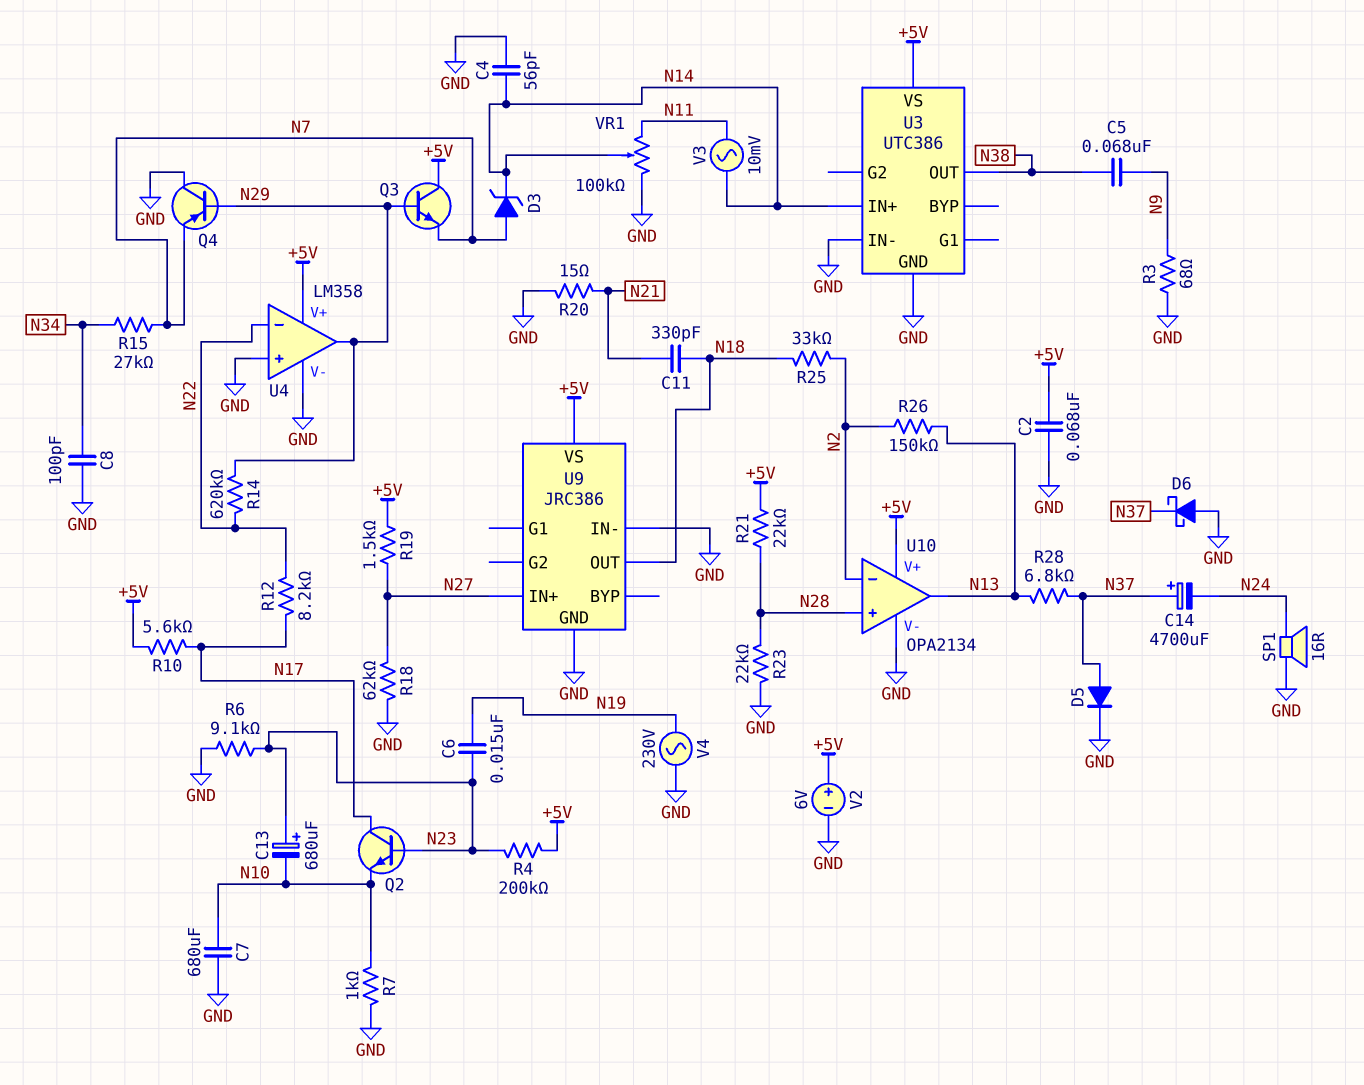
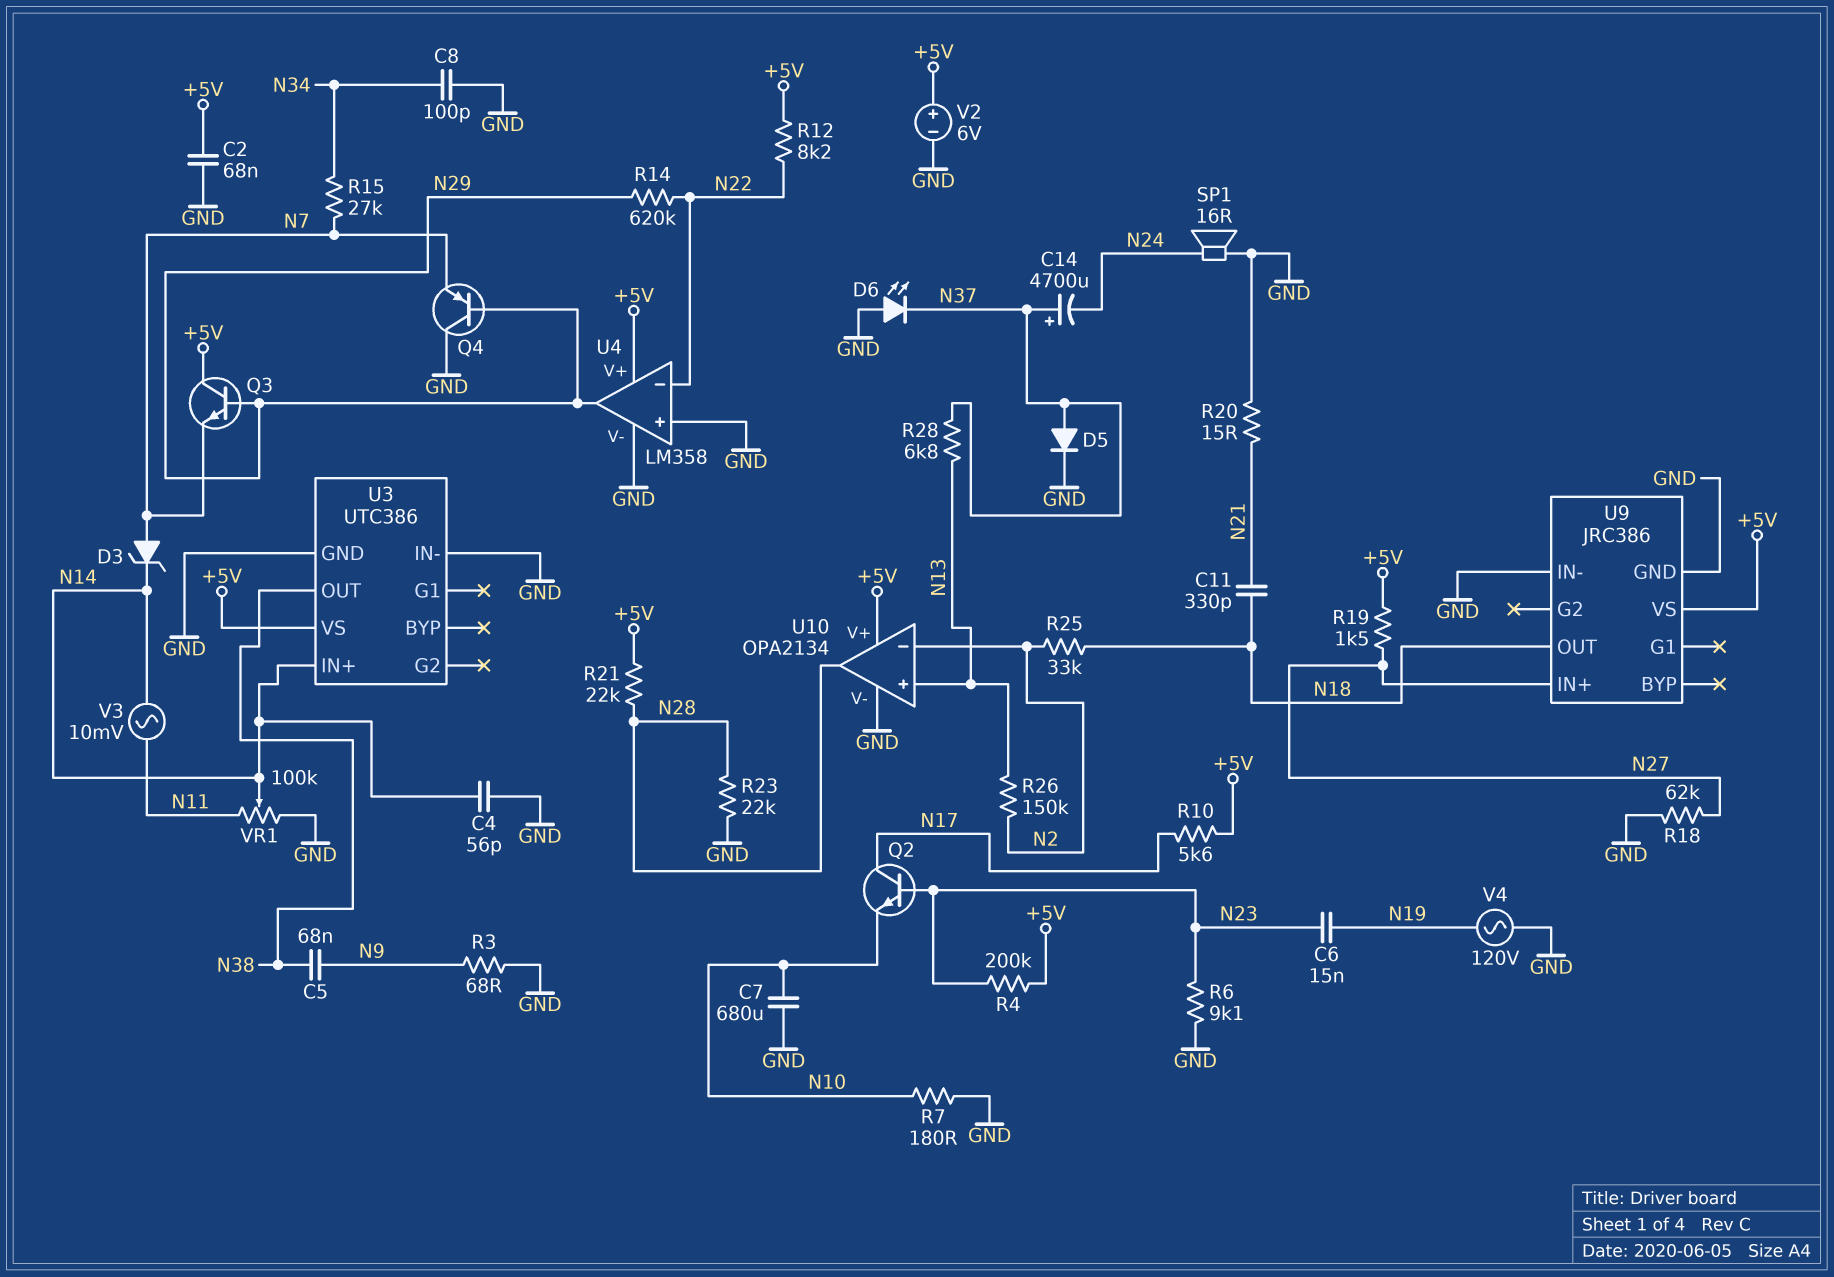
C13: 680uF (plus N23, minus N10) -> none
D6: schottky (A GND, K N37) -> LED (A GND, K N37)
R7: 1k (GND, N10) -> 180 (GND, N10)
R12: 8.2k (N17, N22) -> 8.2k (+5V, N22)
U10 pin in+: N28 -> N13
U10 pin out: N13 -> N28
V4: AC 230V (GND, N19) -> AC 120V (GND, N19)

